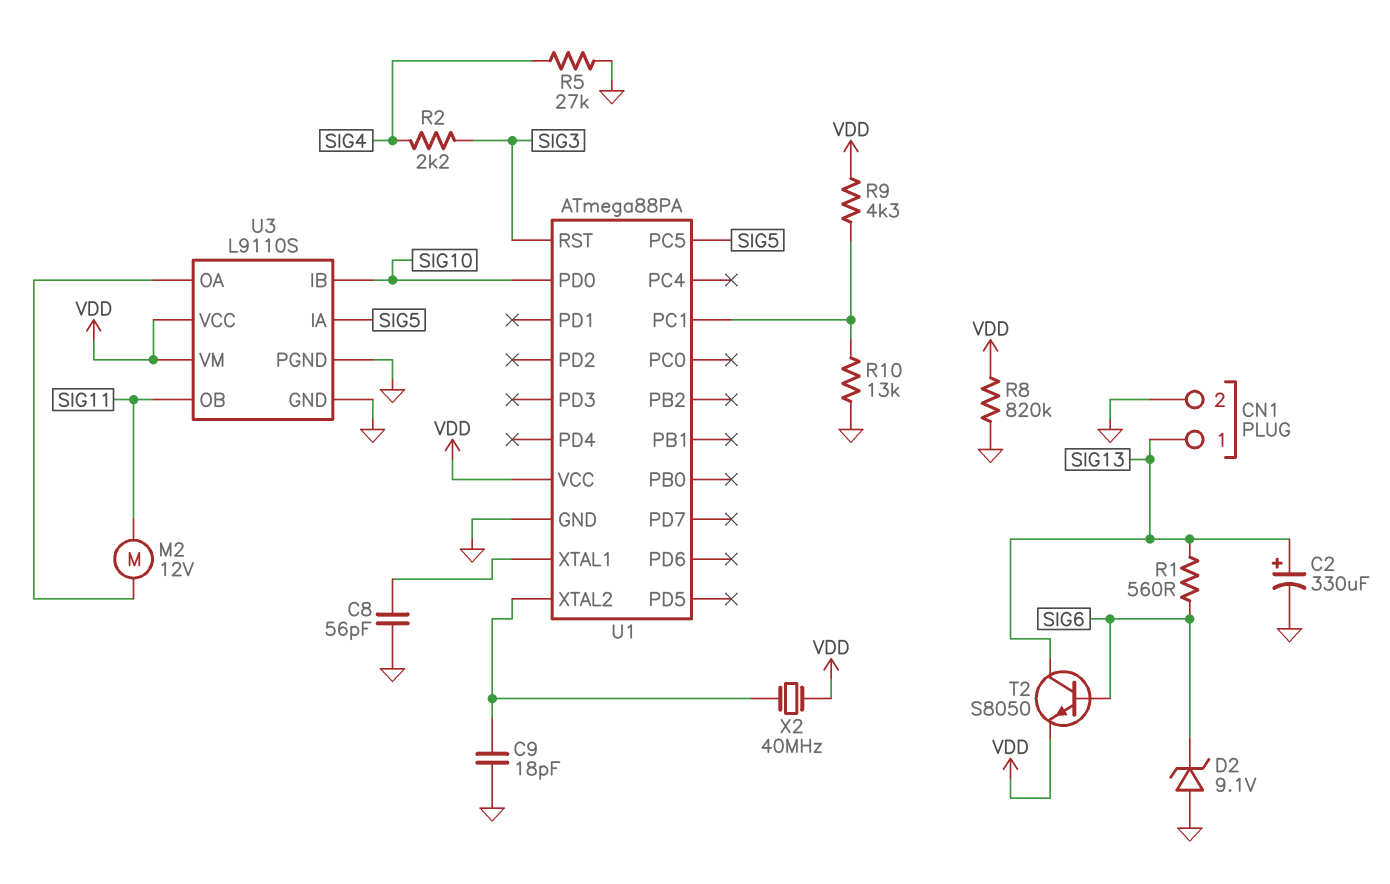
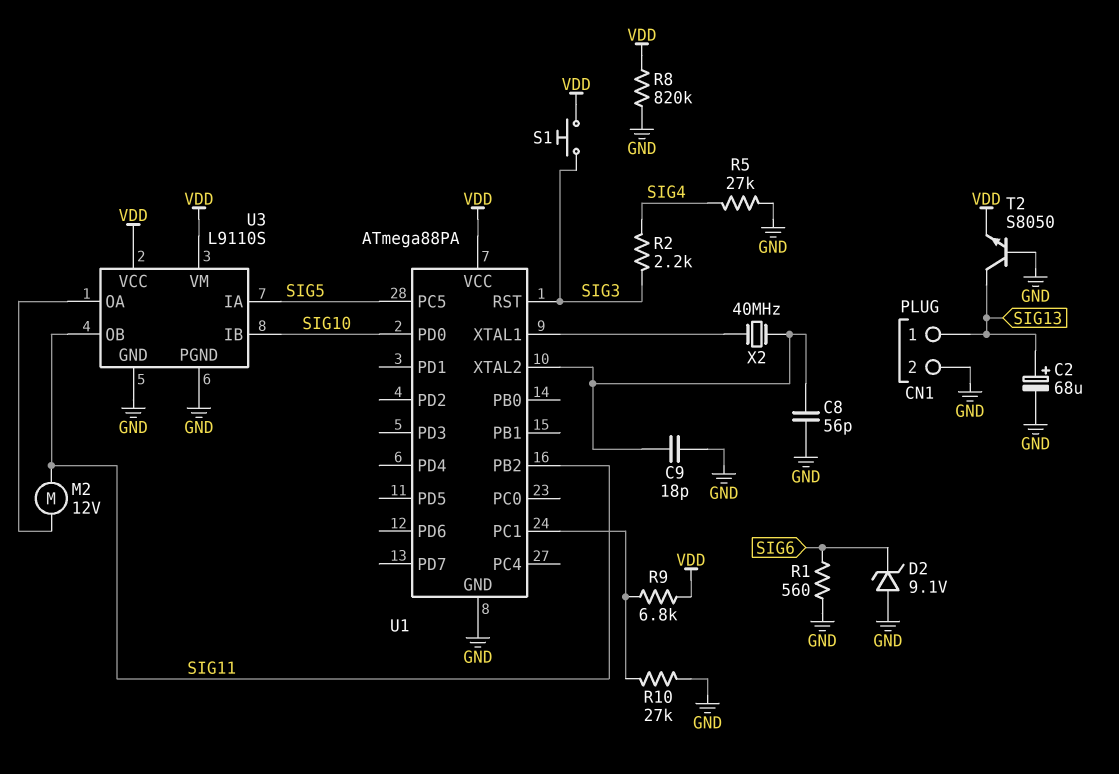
C2: 330uF (plus SIG13, minus GND) -> 68uF (plus SIG13, minus GND)
C8: 56pF (GND, U1/XTAL1) -> 56pF (GND, U1/XTAL2)
R1: 560 (SIG6, SIG13) -> 560 (GND, SIG6)
R9: 4.3k (U1/PC1, VDD) -> 6.8k (U1/PC1, VDD)
R10: 13k (GND, U1/PC1) -> 27k (GND, U1/PC1)
S1: none -> button (SIG3, VDD)
T2: NPN S8050 (B SIG6, C SIG13, E VDD) -> NPN S8050 (B GND, C SIG13, E VDD)
U1 pin PB2: none -> SIG11
X2: 40MHz (U1/XTAL2, VDD) -> 40MHz (U1/XTAL1, U1/XTAL2)

